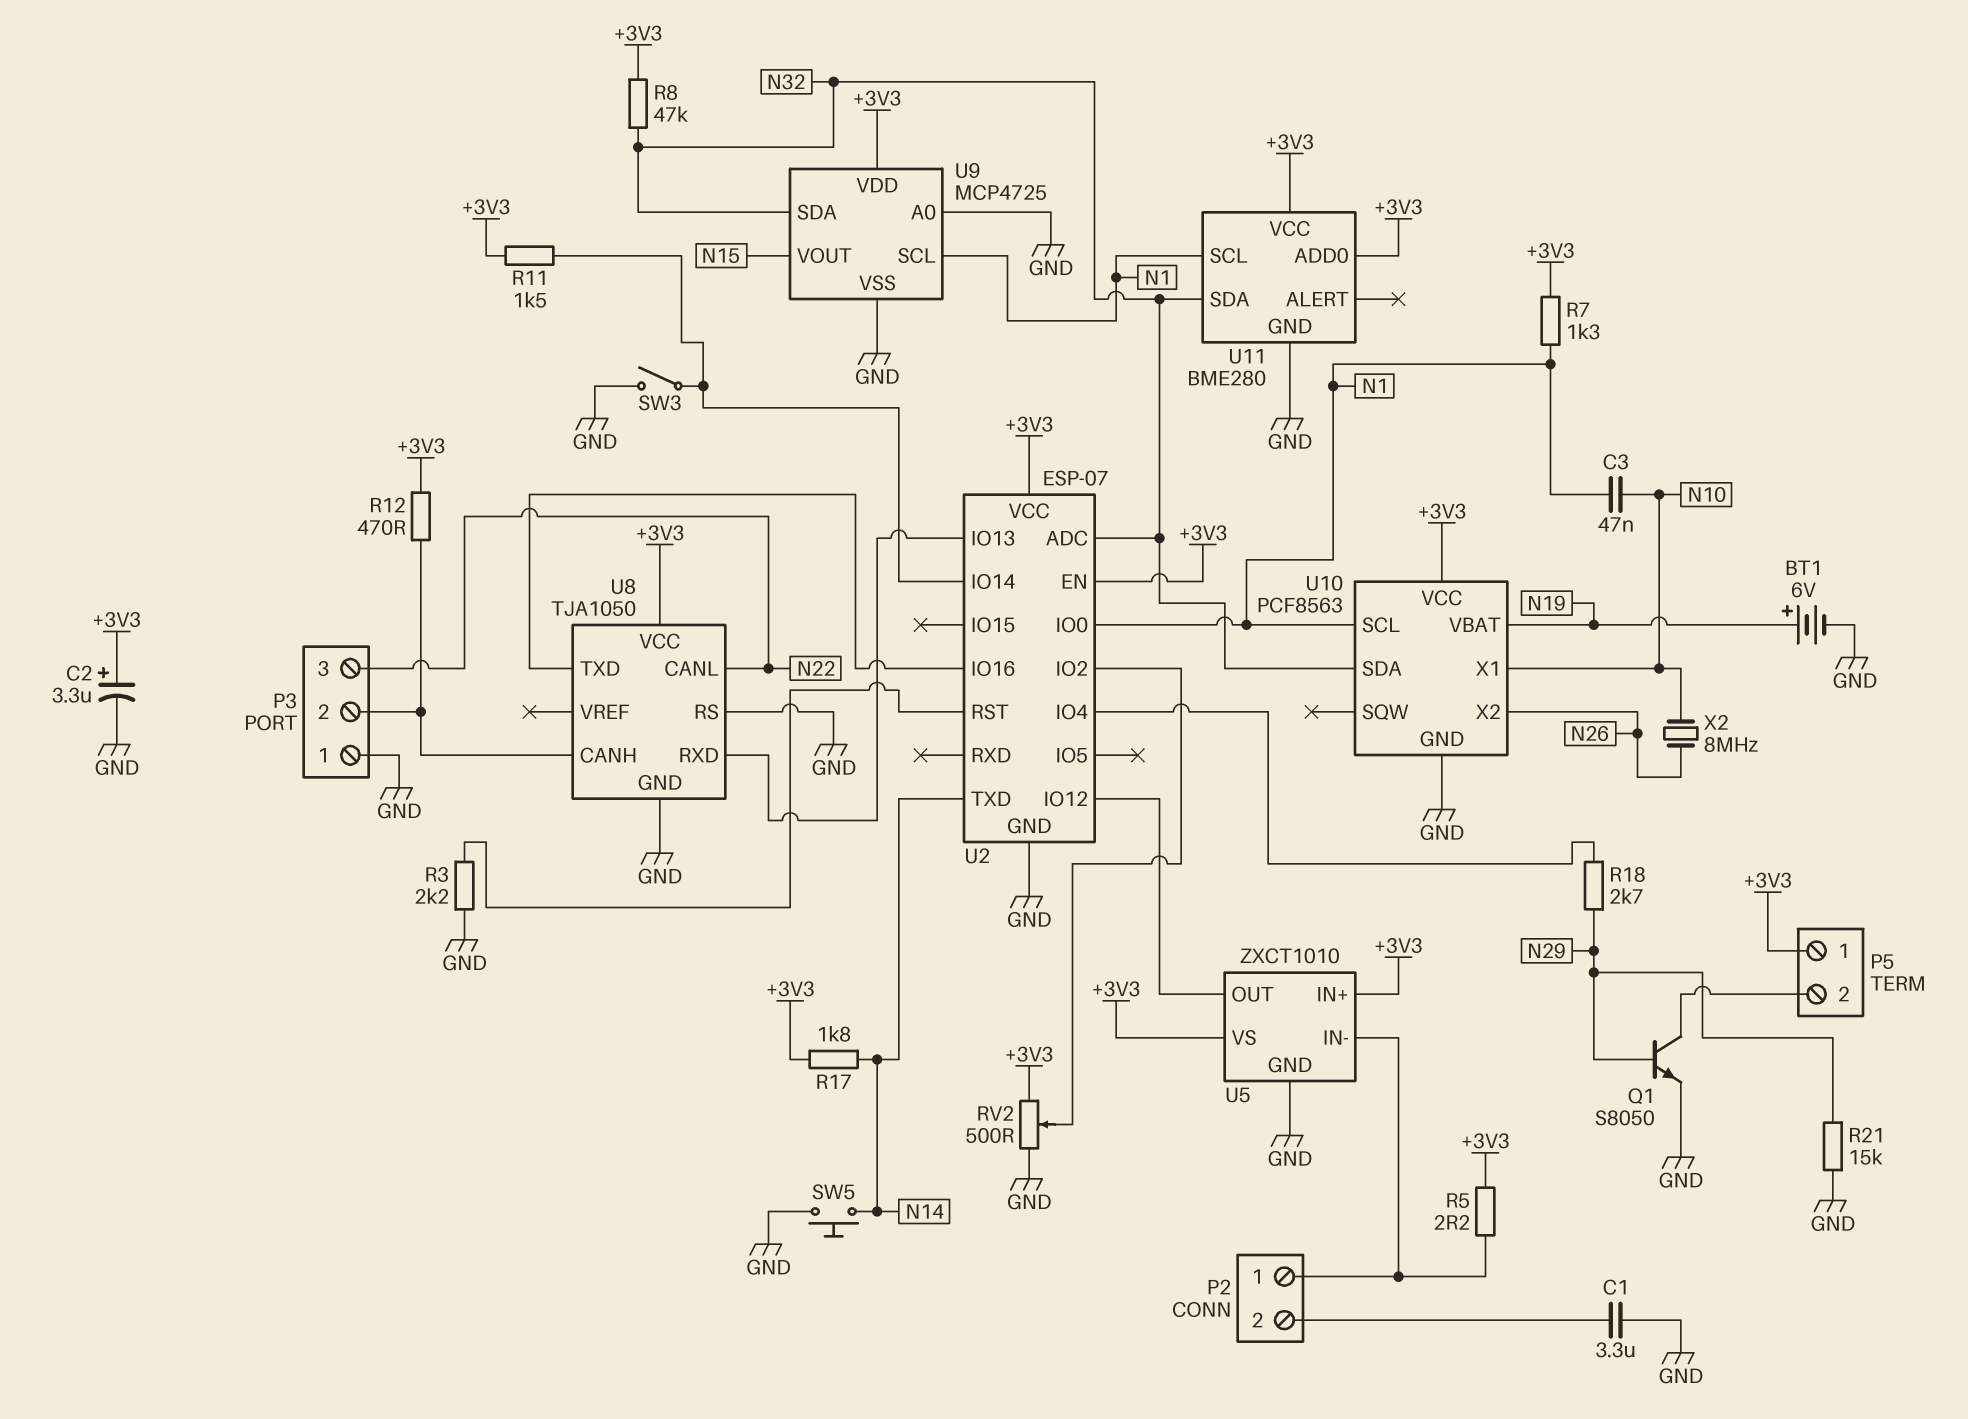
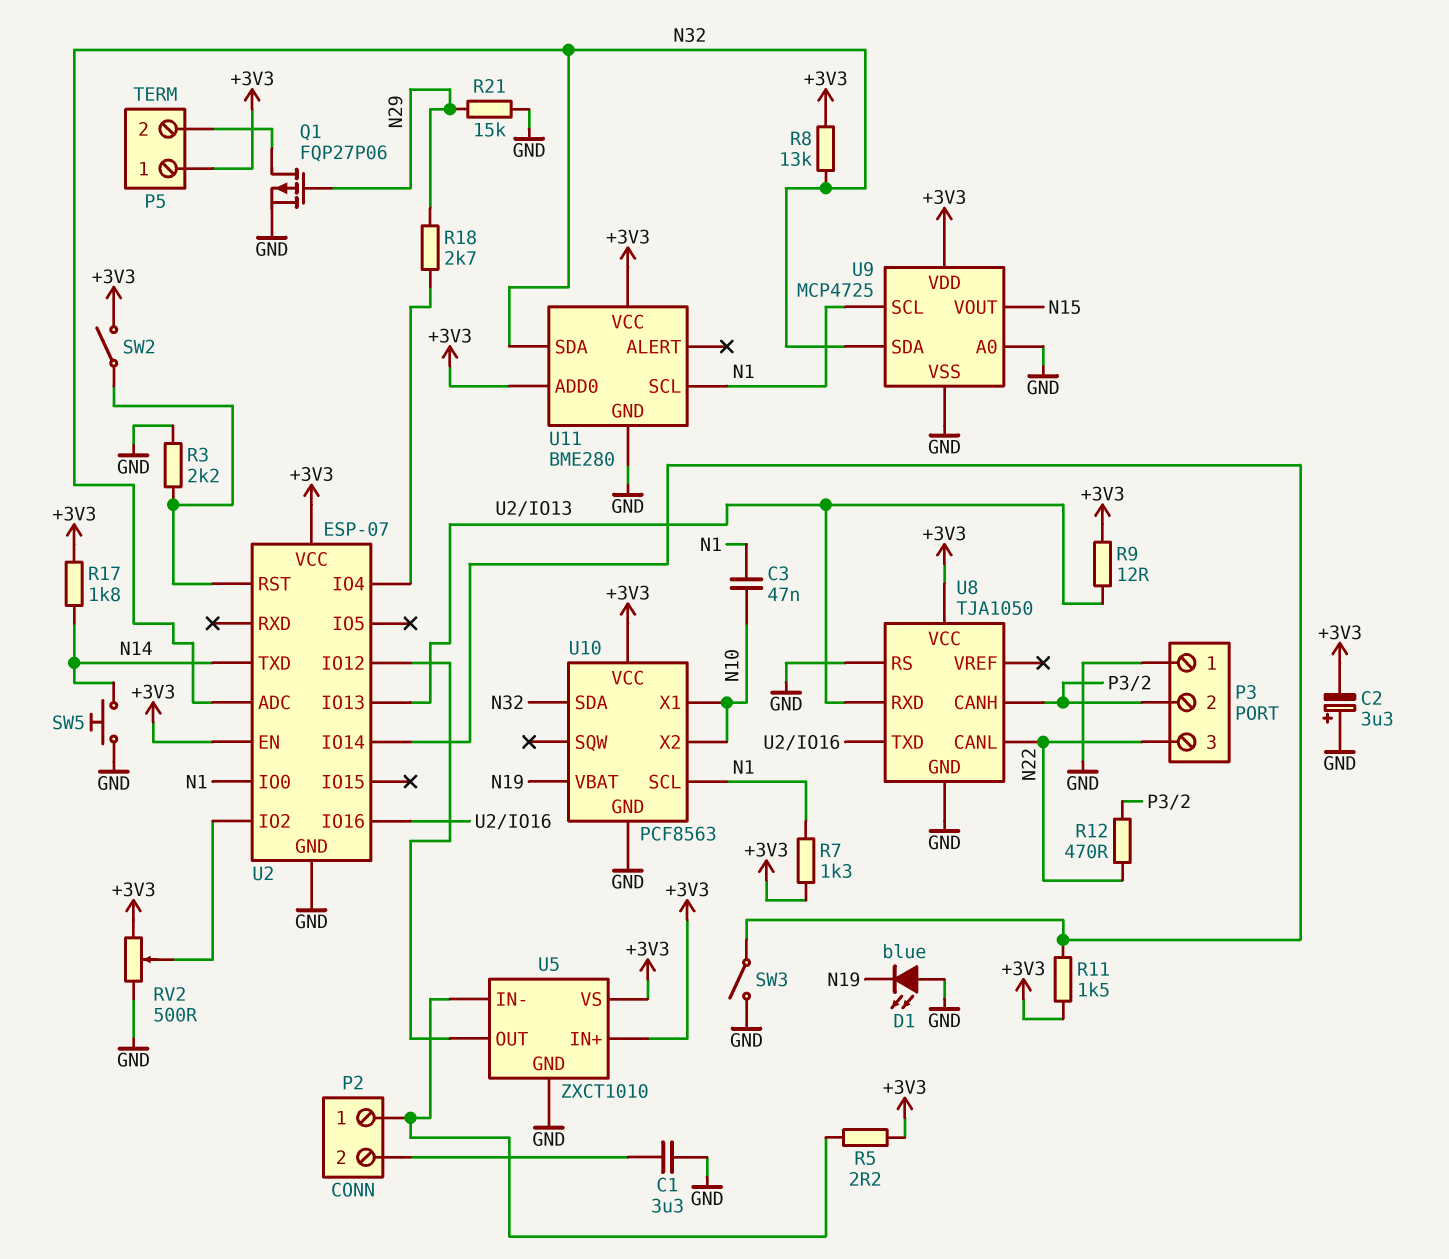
BT1: 6V (plus N19, minus GND) -> none
C2: 3.3uF (plus +3V3, minus GND) -> 3.3uF (plus GND, minus +3V3)
D1: none -> LED blue (A GND, K N19)
Q1: NPN S8050 (B N29, C P5/2, E GND) -> PMOS FQP27P06 (G N29, D P5/2, S GND)
R8: 47k (+3V3, N32) -> 13k (+3V3, N32)
R9: none -> 12 (+3V3, U2/IO13)
R12: 470 (+3V3, P3/2) -> 470 (N22, P3/2)
SW2: none -> switch (+3V3, U2/RST)
U10 pin X2: N26 -> N10
X2: 8MHz (N10, N26) -> none

